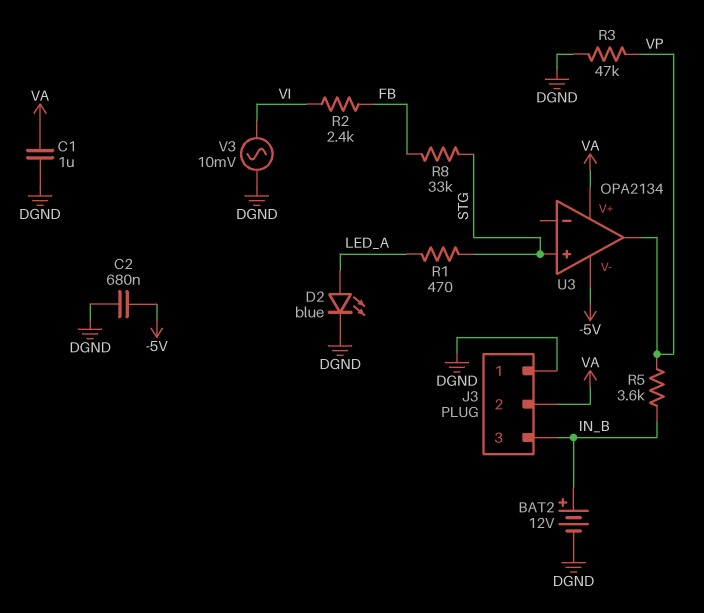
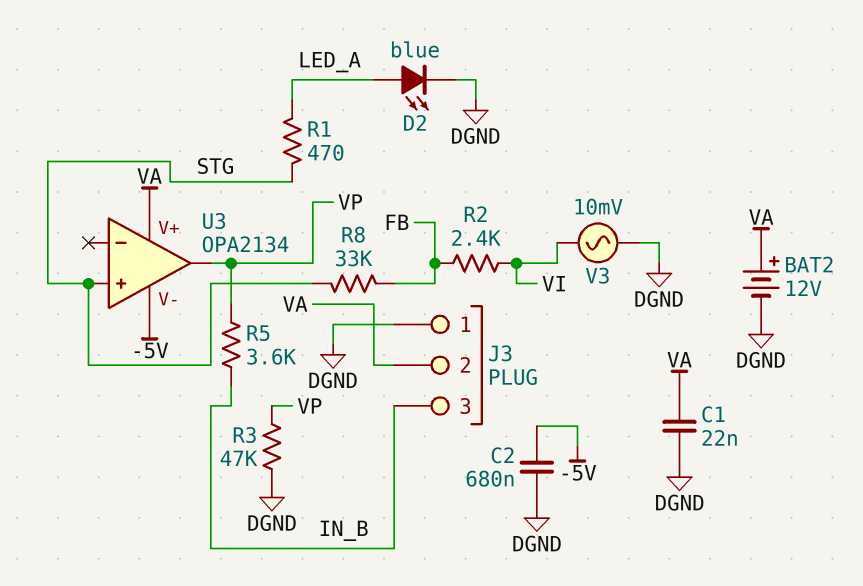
BAT2: 12V (plus IN_B, minus DGND) -> 12V (plus VA, minus DGND)
C1: 1uF (DGND, VA) -> 22nF (DGND, VA)

